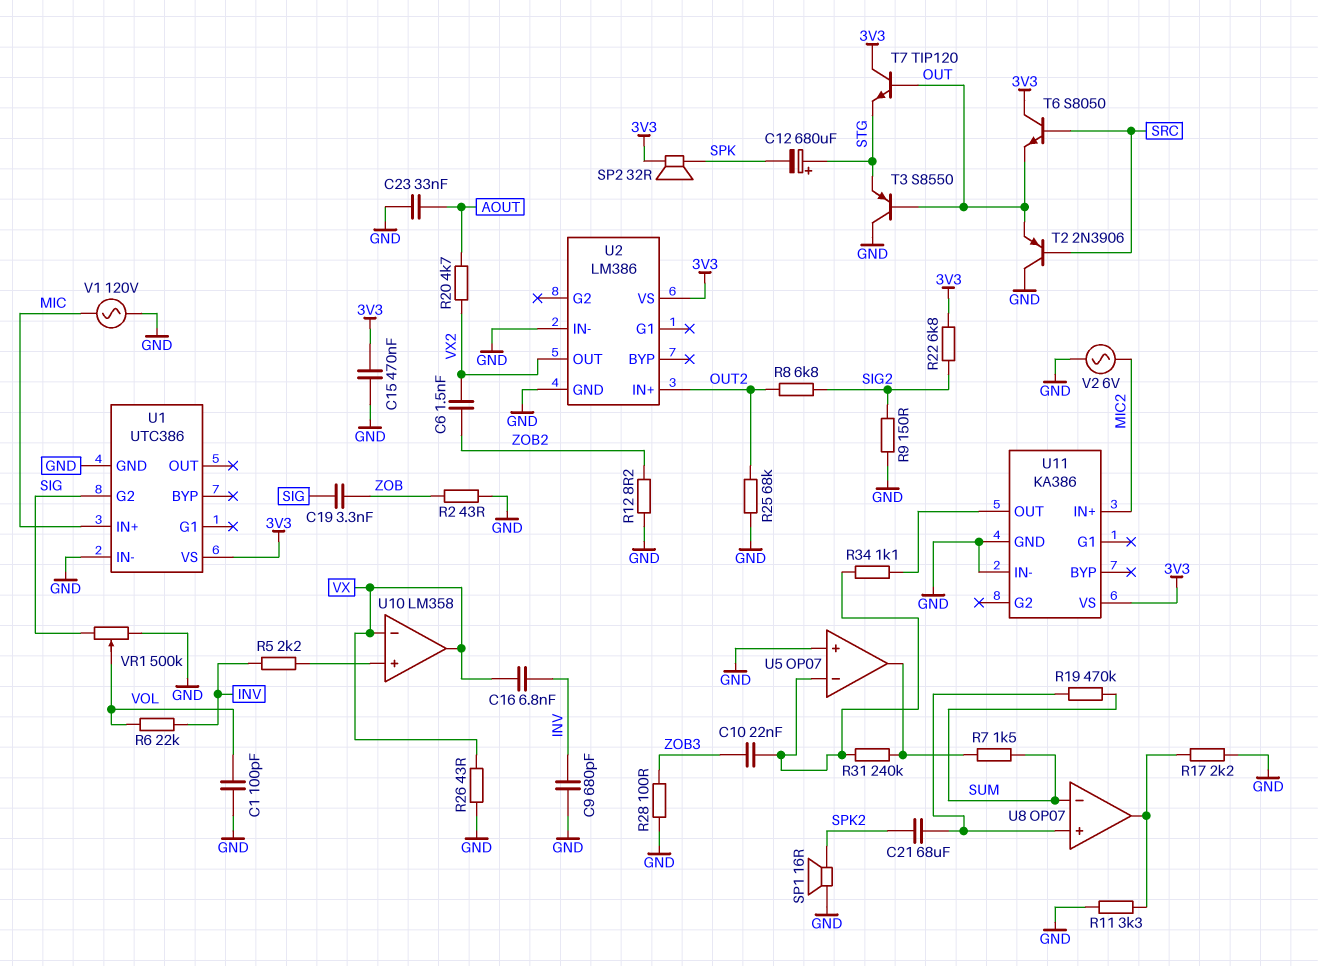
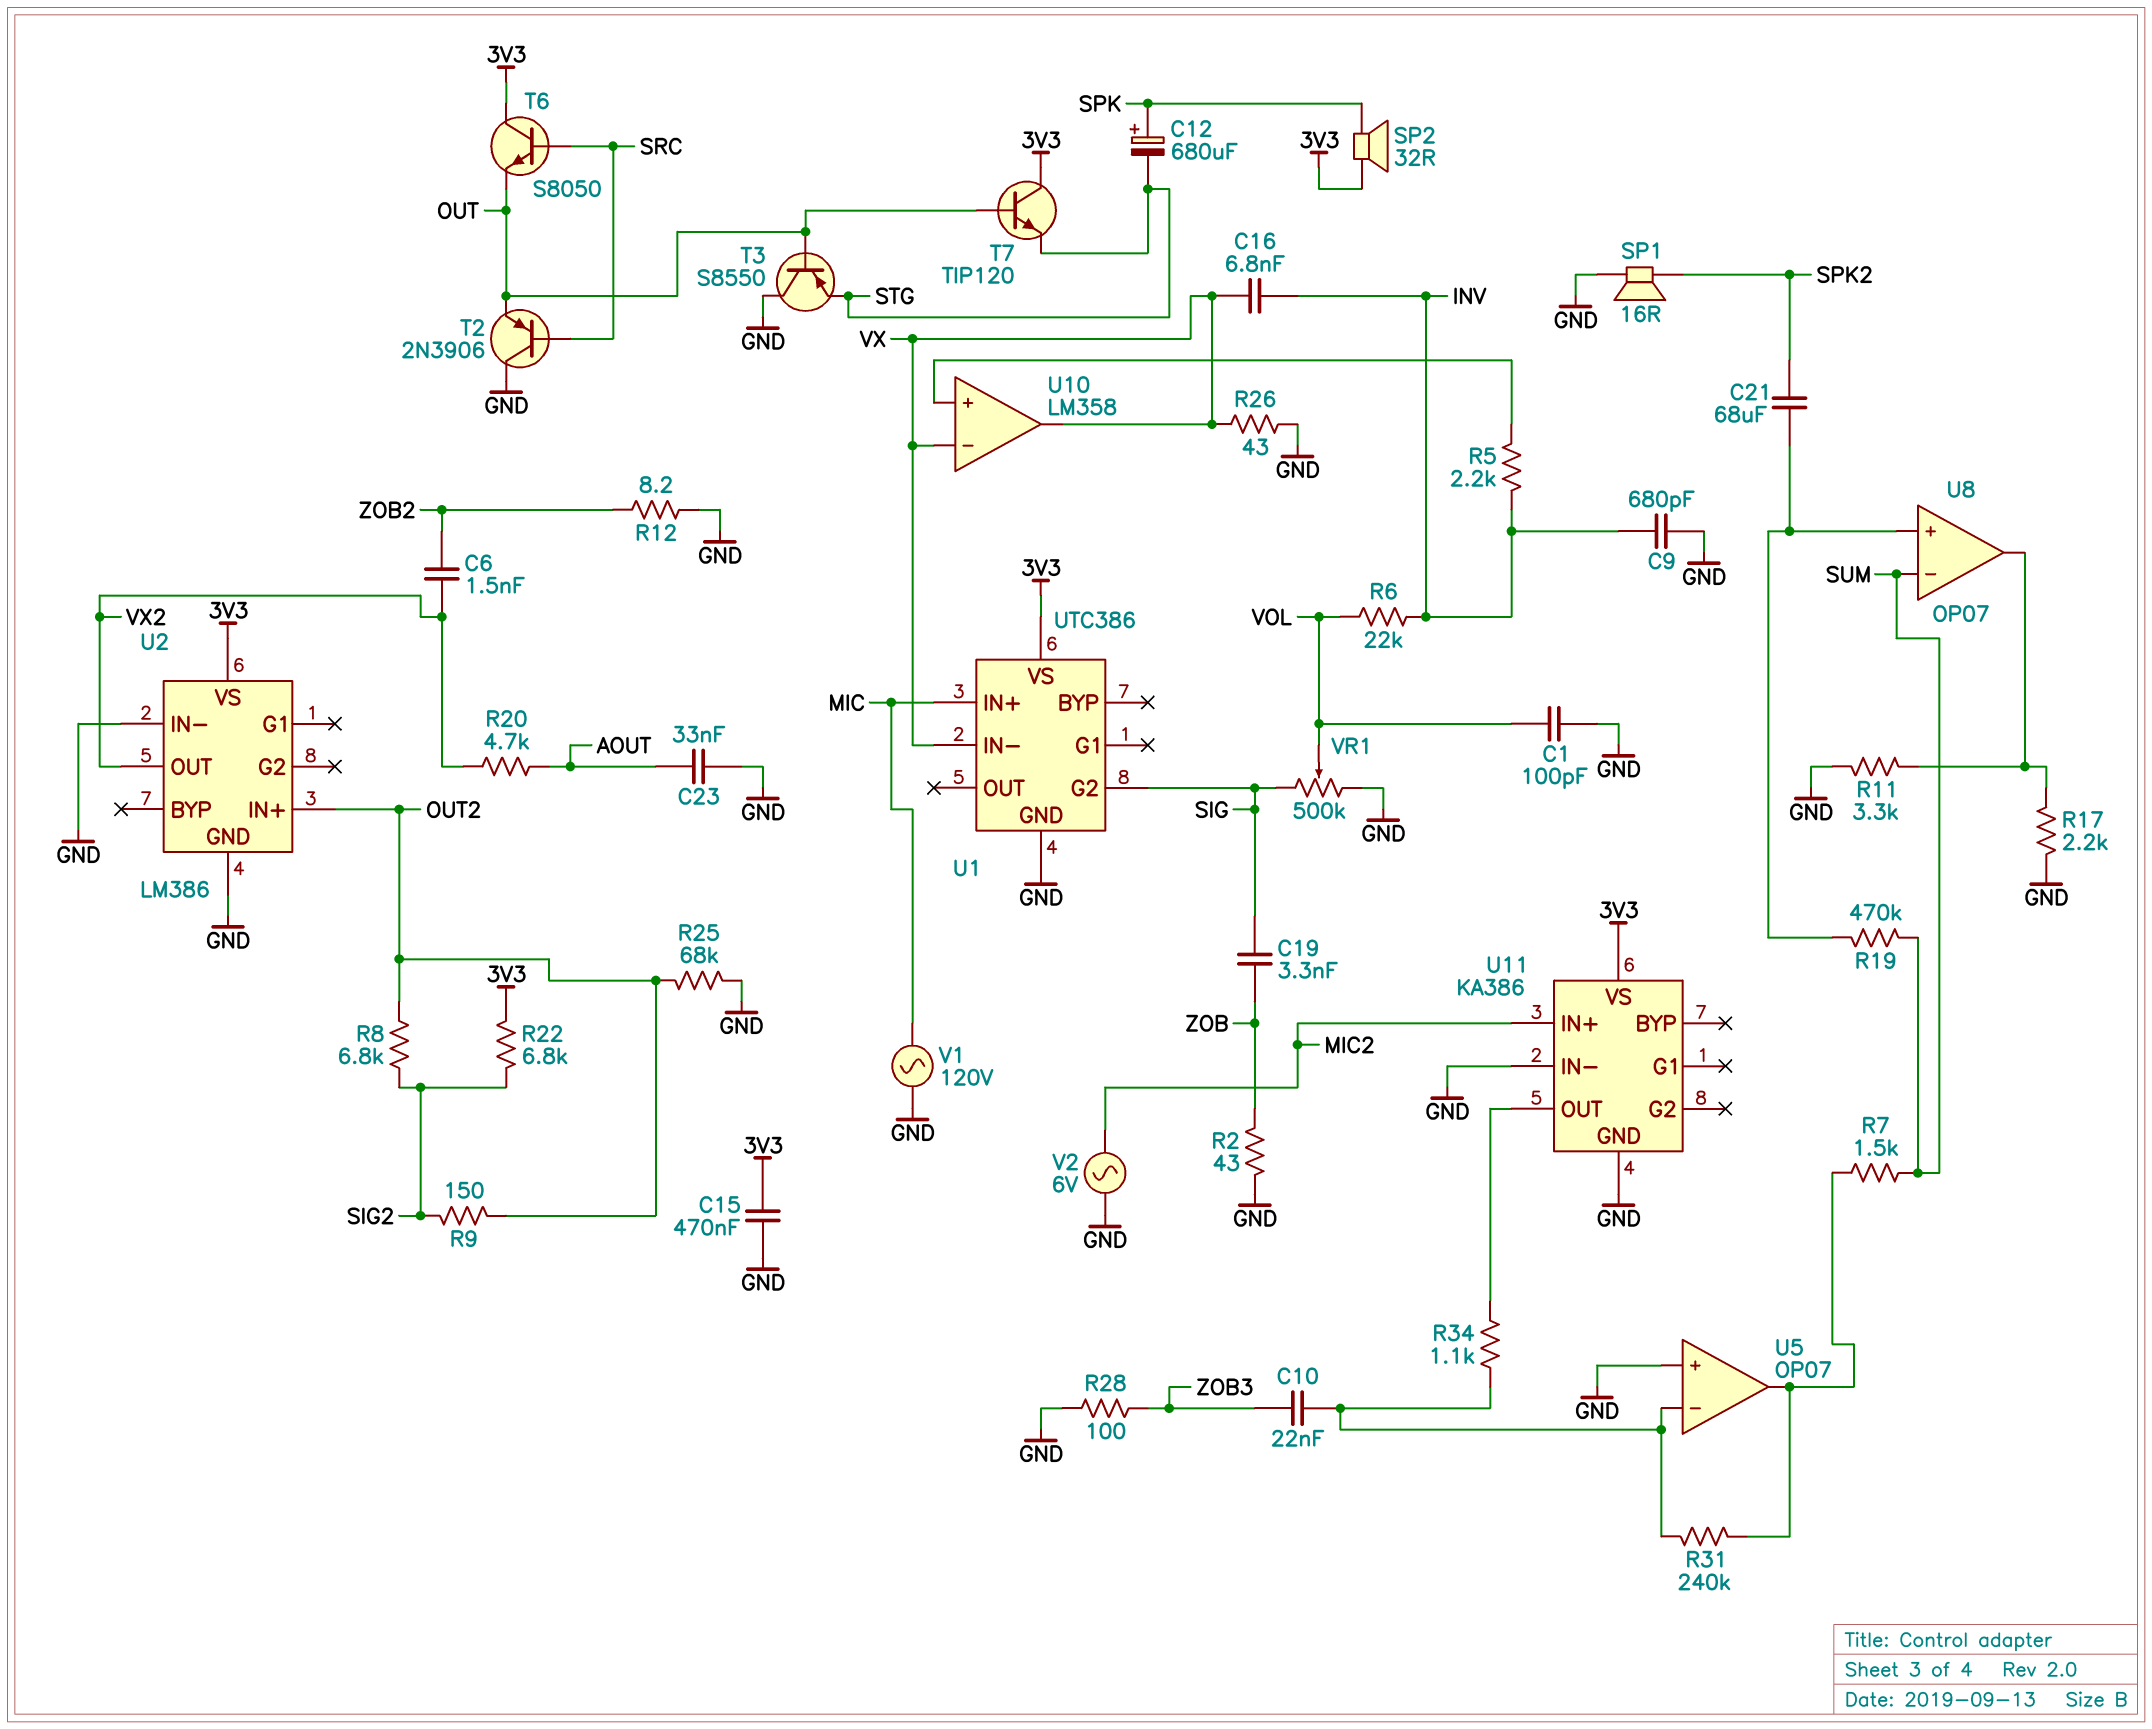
C12: 680uF (plus STG, minus SPK) -> 680uF (plus SPK, minus STG)
R9: 150 (GND, SIG2) -> 150 (OUT2, SIG2)
U1 pin IN-: GND -> VX

